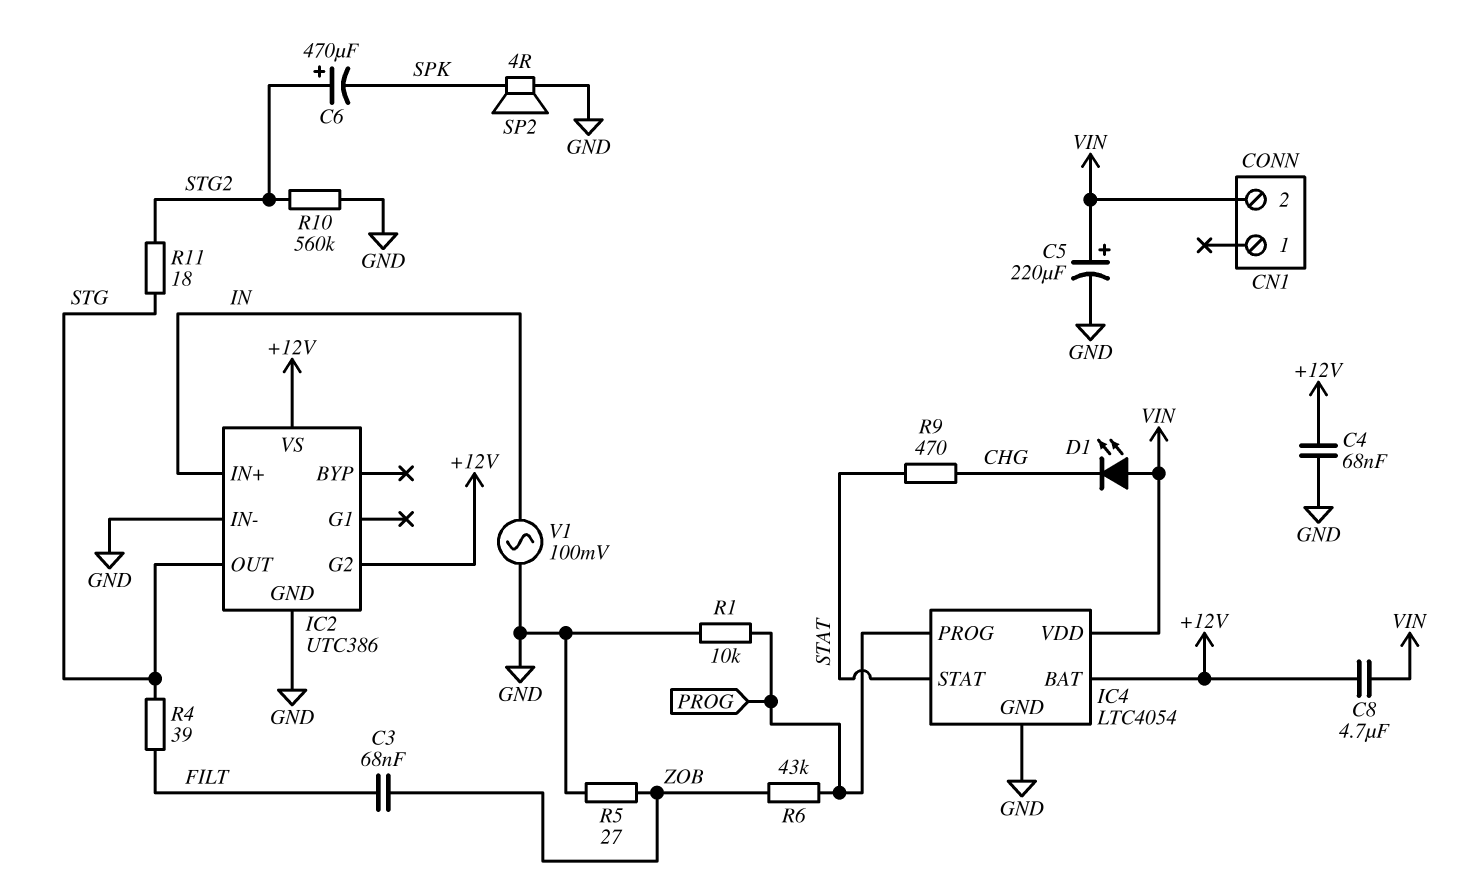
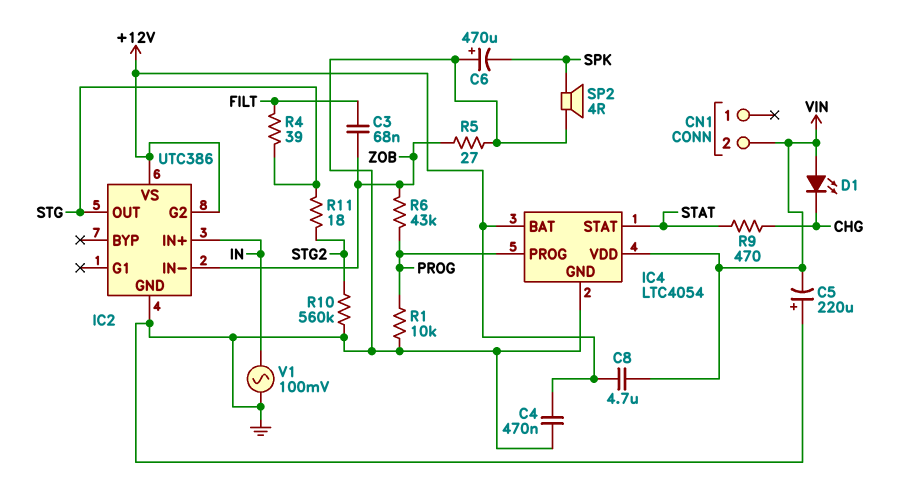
C4: 68nF (+12V, GND) -> 470nF (+12V, GND)
C5: 220uF (plus VIN, minus GND) -> 220uF (plus GND, minus VIN)
C6: 470uF (plus STG2, minus SPK) -> 470uF (plus GND, minus SPK)
IC2 pin IN-: GND -> ZOB

